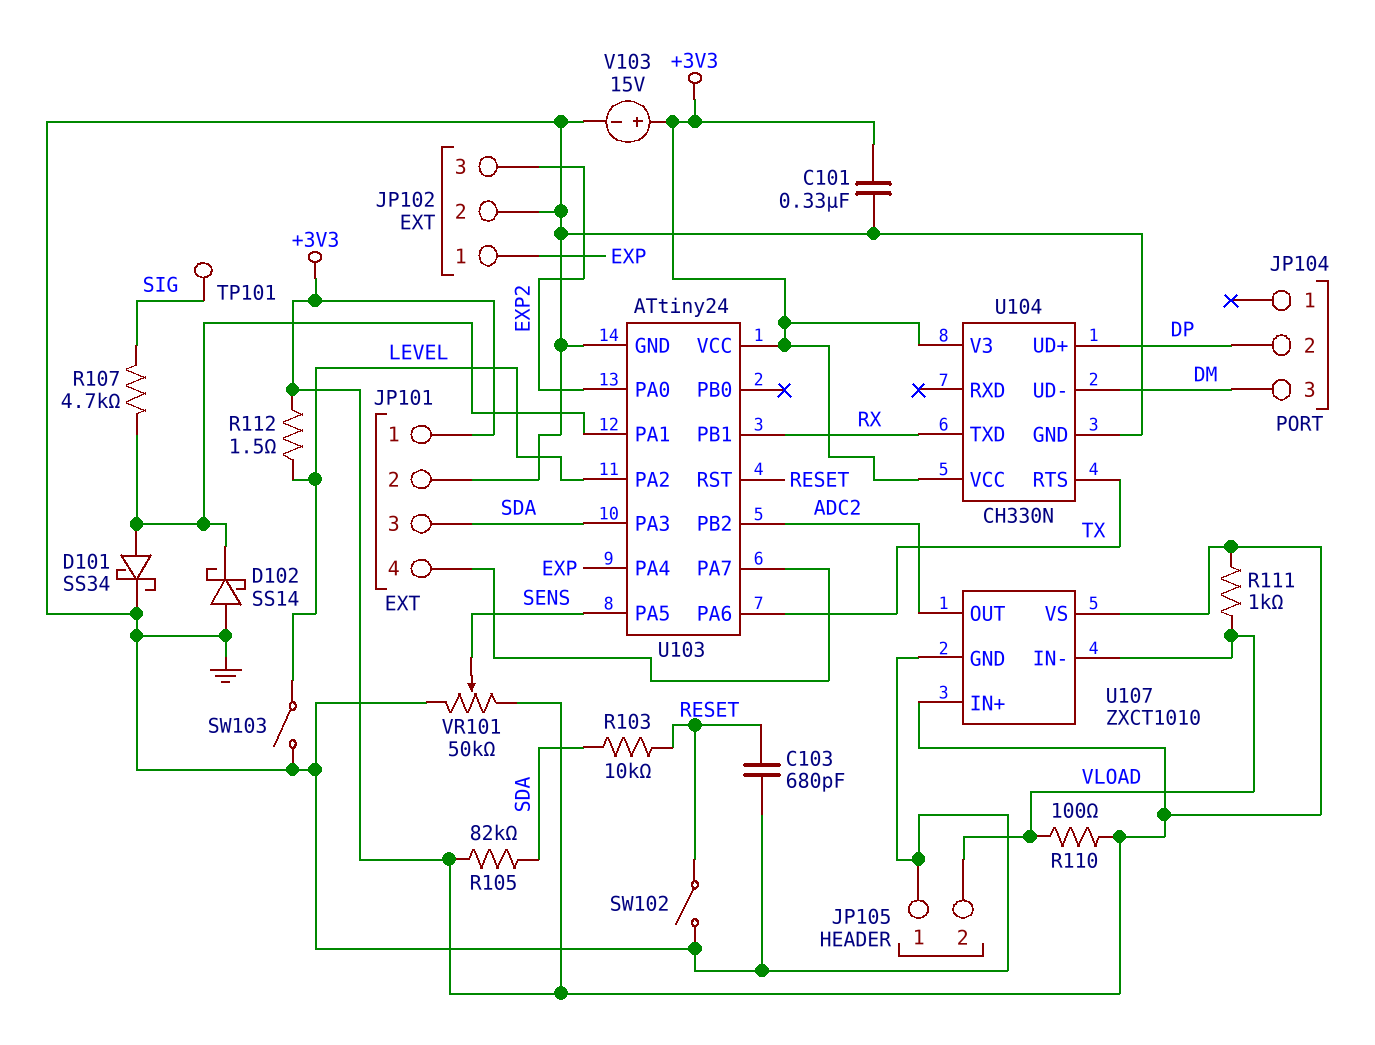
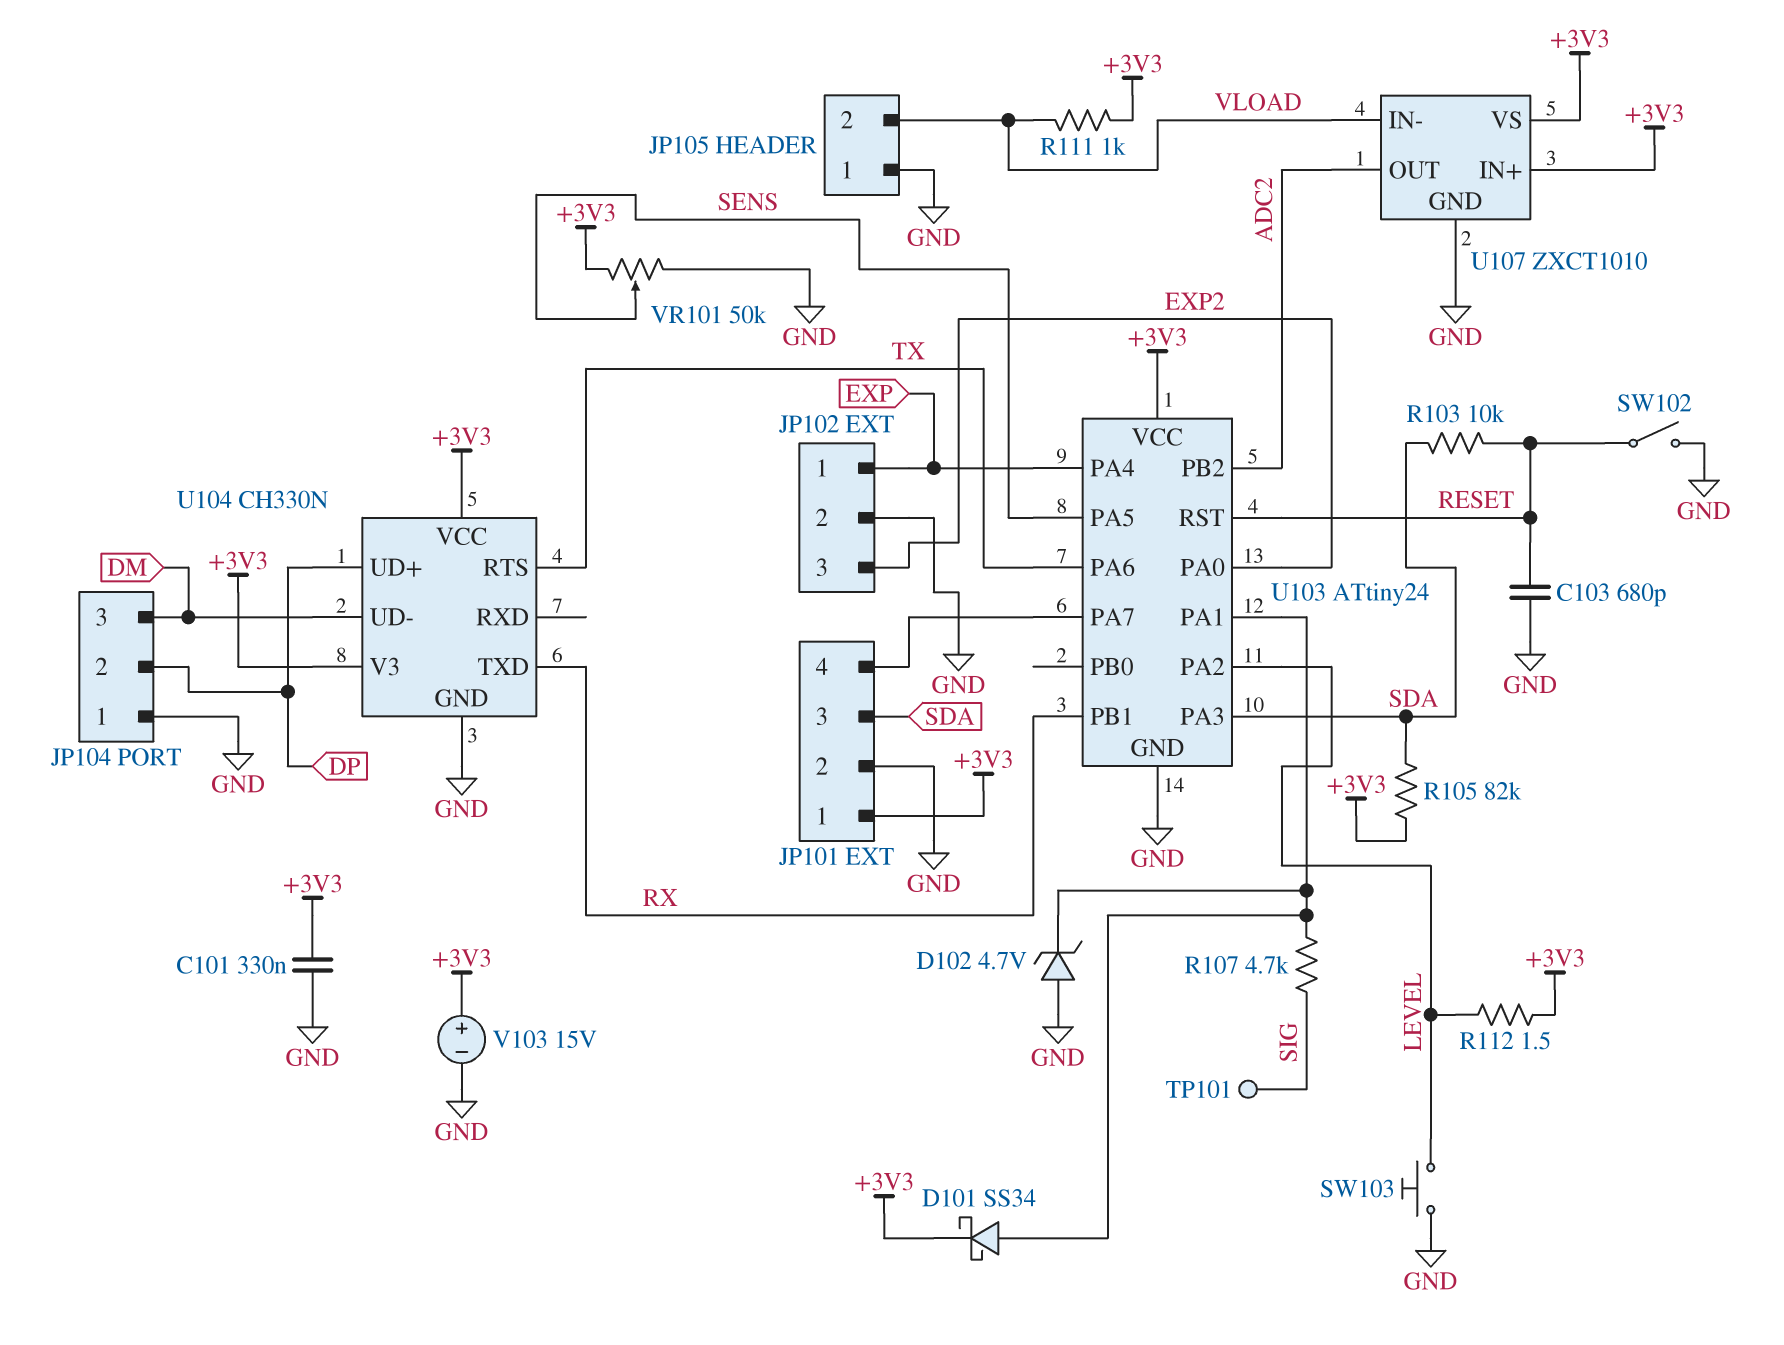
D101: schottky SS34 (A U103/PA1, K GND) -> schottky SS34 (A U103/PA1, K +3V3)
D102: schottky SS14 (A GND, K U103/PA1) -> zener 4.7V (A GND, K U103/PA1)
JP104 pin 1: none -> GND
R110: 100 (+3V3, VLOAD) -> none
SW103: switch (GND, LEVEL) -> button (GND, LEVEL)

